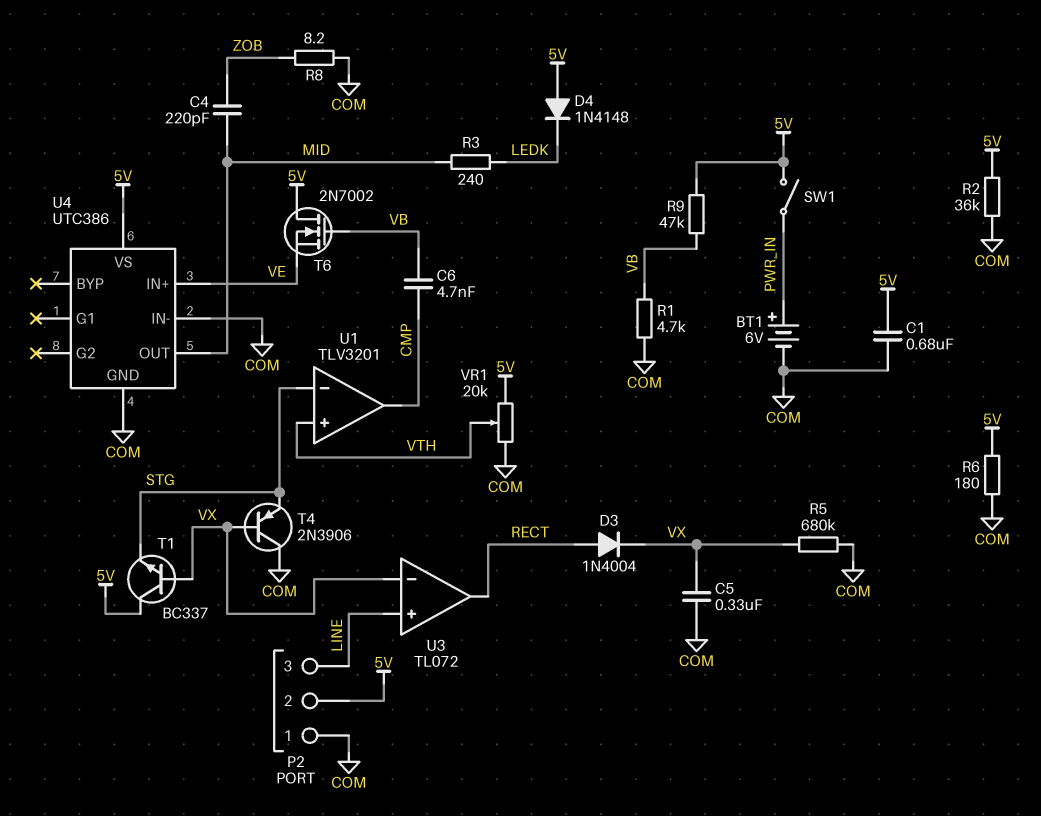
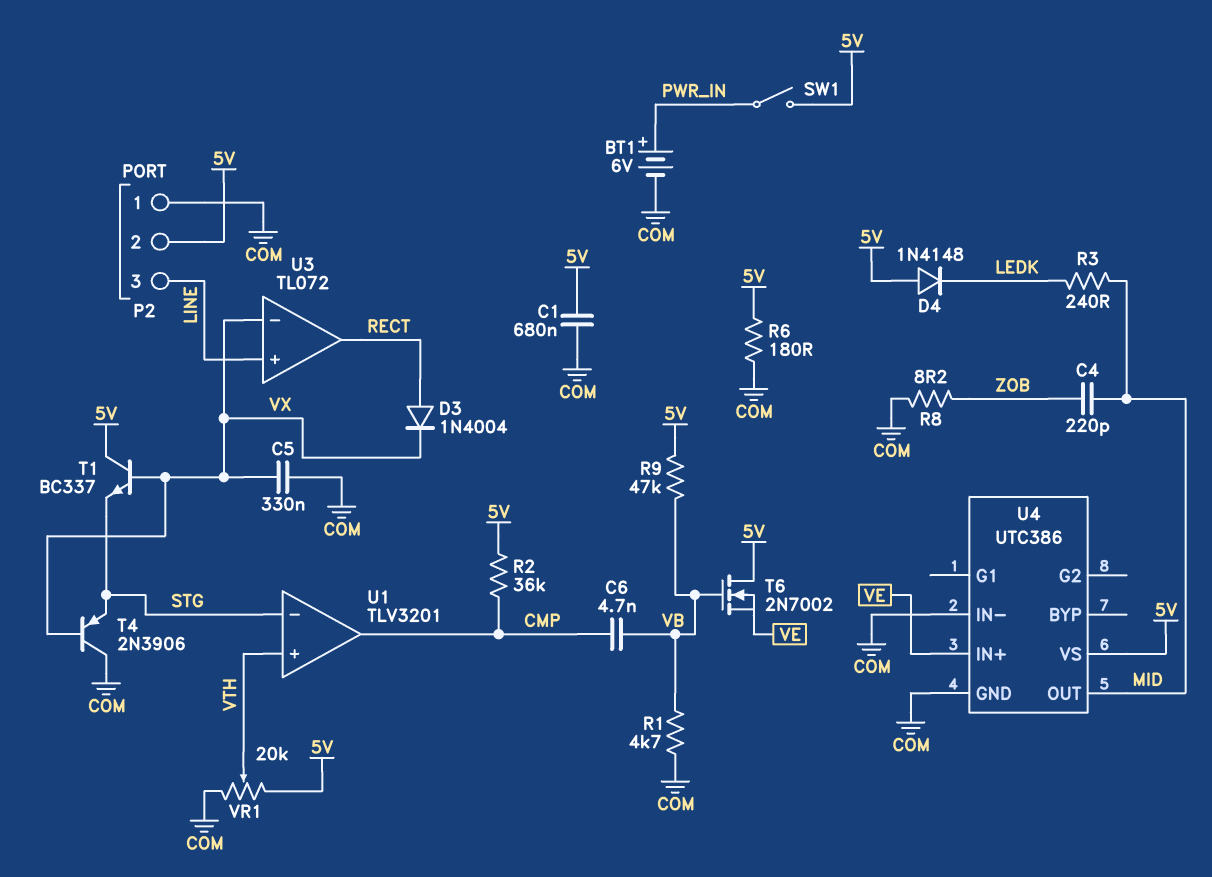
R2: 36k (5V, COM) -> 36k (5V, CMP)
R5: 680k (COM, VX) -> none

